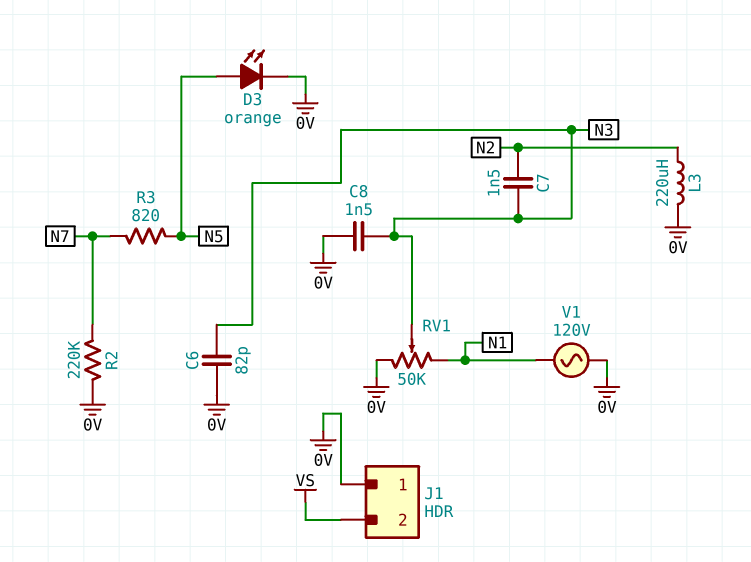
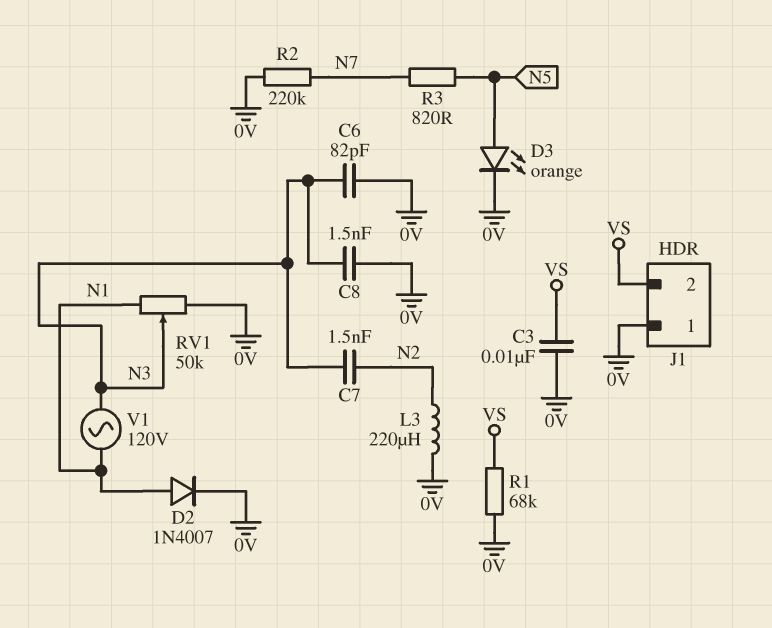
C3: none -> 10nF (0V, VS)
D2: none -> diode 1N4007 (A N1, K 0V)
R1: none -> 68k (0V, VS)
V1: AC 120V (0V, N1) -> AC 120V (N1, N3)

